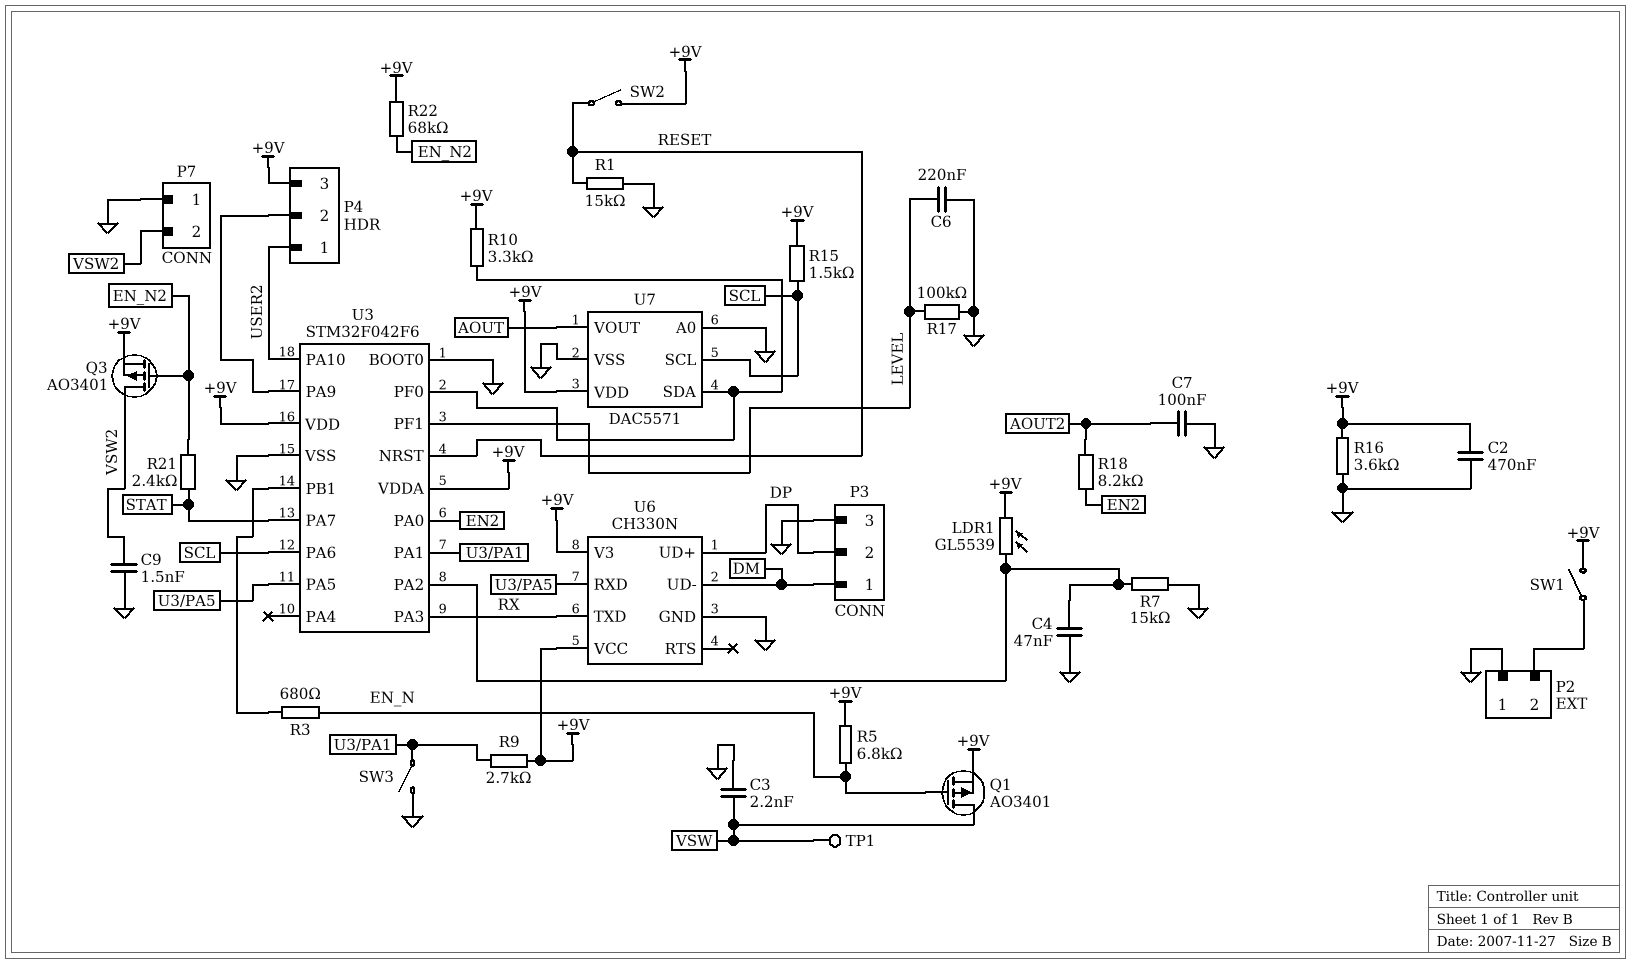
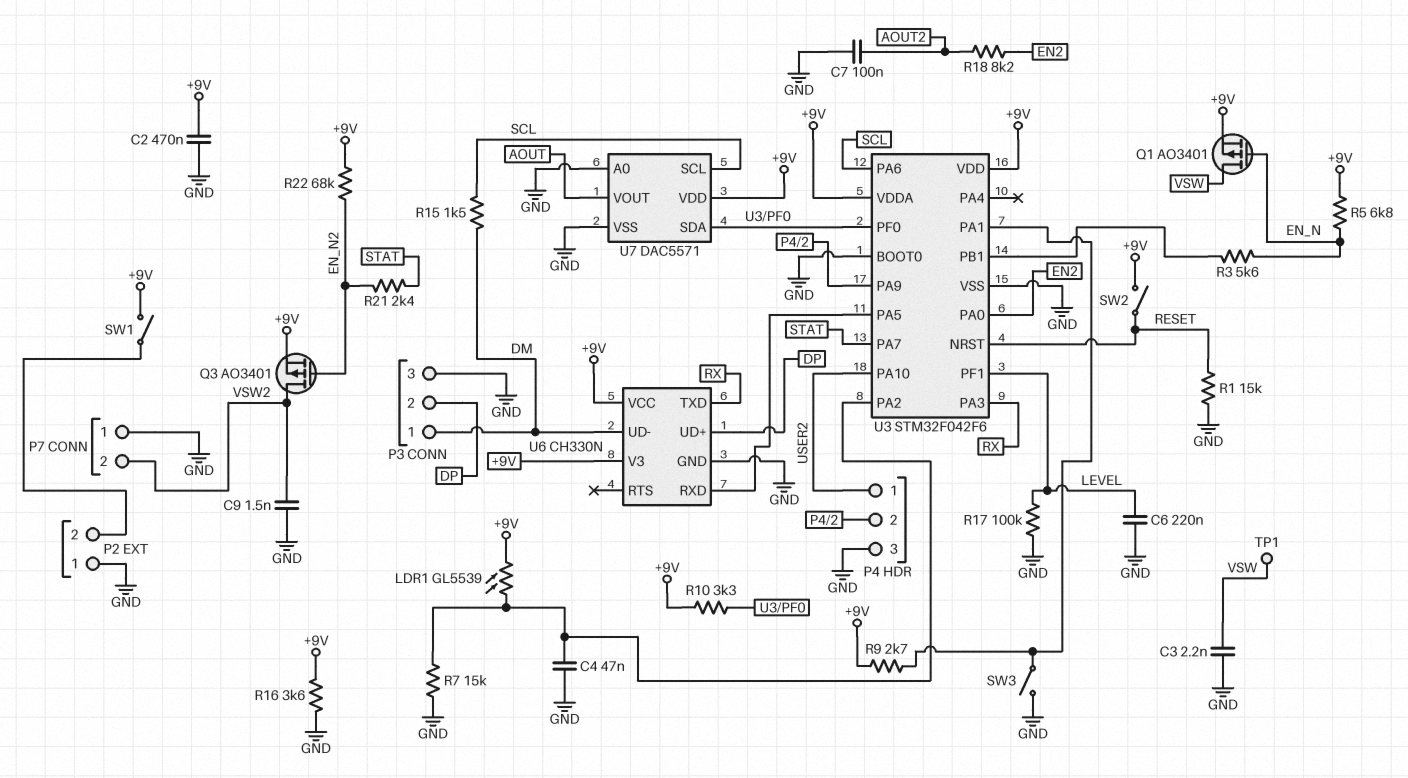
P4 pin 3: +9V -> GND
R3: 680 (EN_N, U3/PB1) -> 5.6k (EN_N, U3/PB1)
R15: 1.5k (+9V, SCL) -> 1.5k (DM, SCL)

